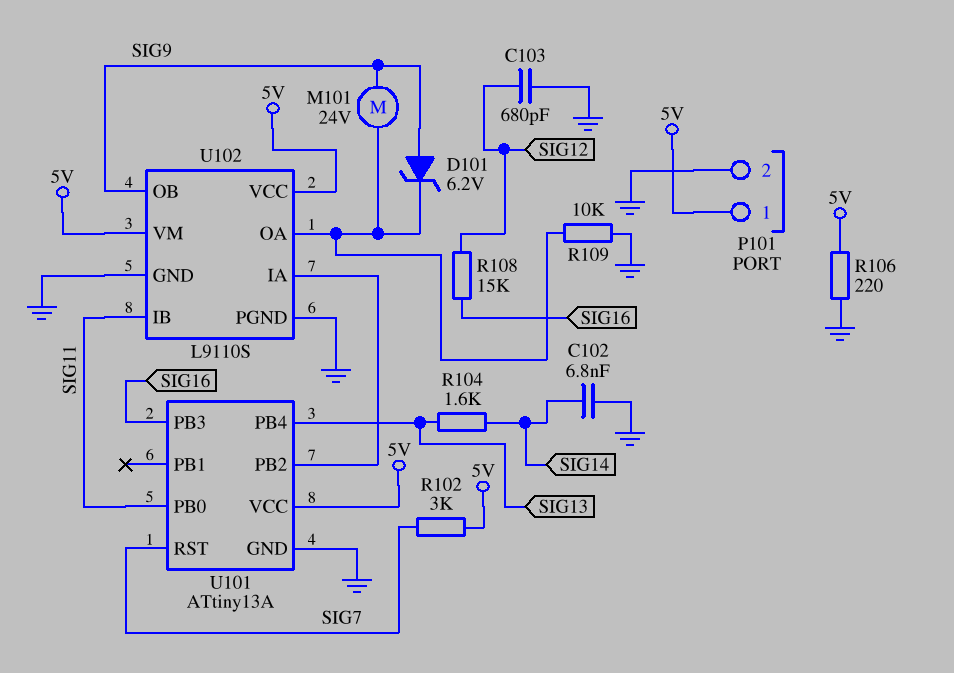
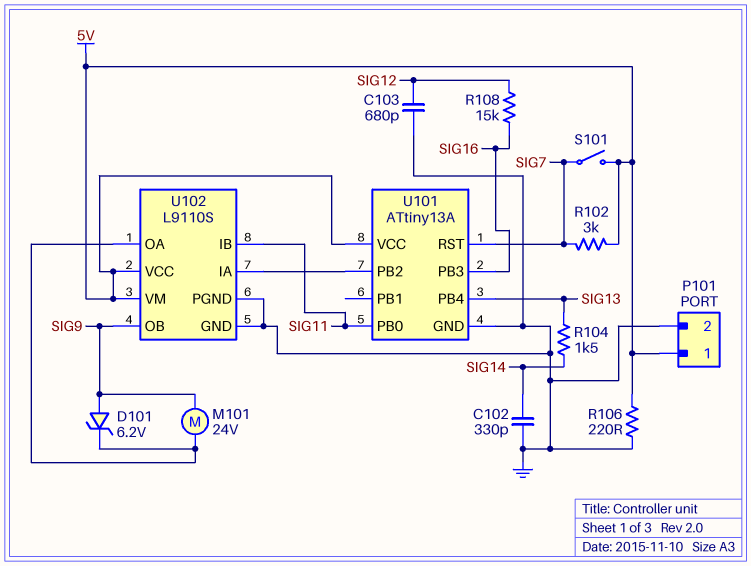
C102: 6.8nF (GND, SIG14) -> 330pF (GND, SIG14)
R104: 1.6k (SIG13, SIG14) -> 1.5k (SIG13, SIG14)
R109: 10k (GND, U102/OA) -> none
S101: none -> switch (5V, SIG7)

